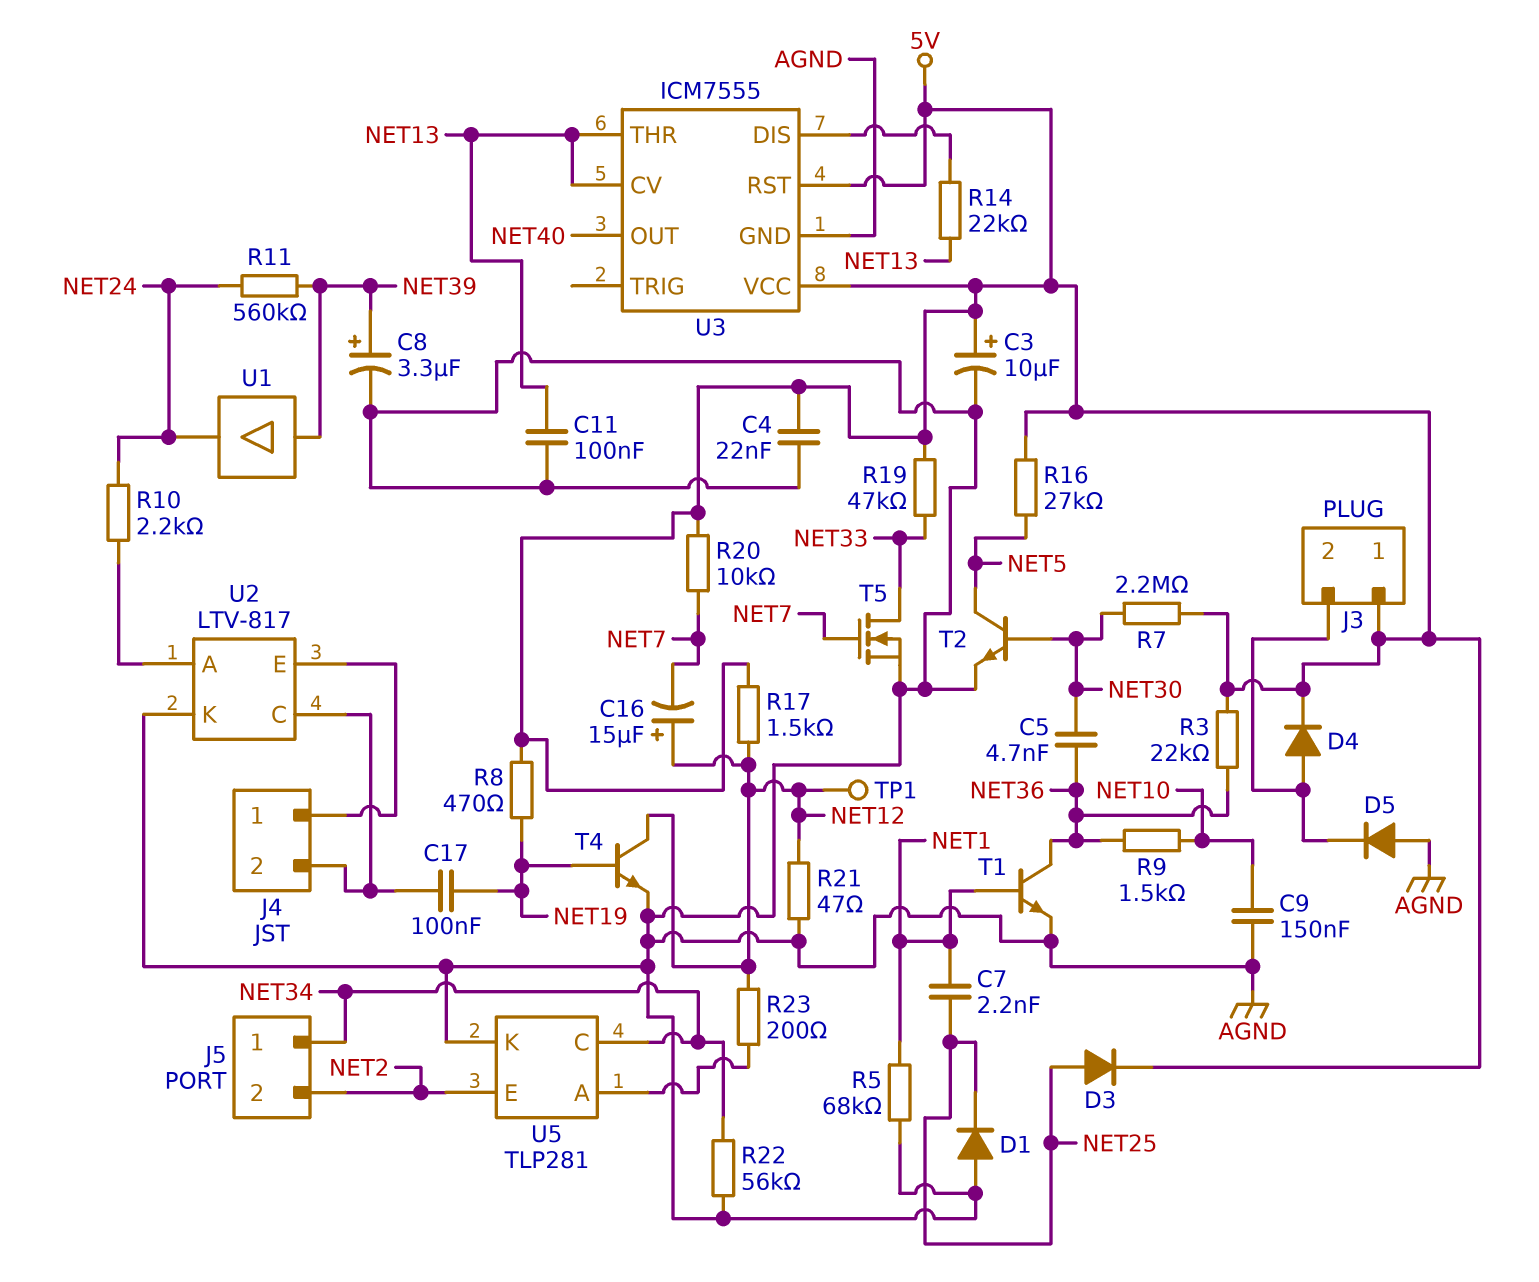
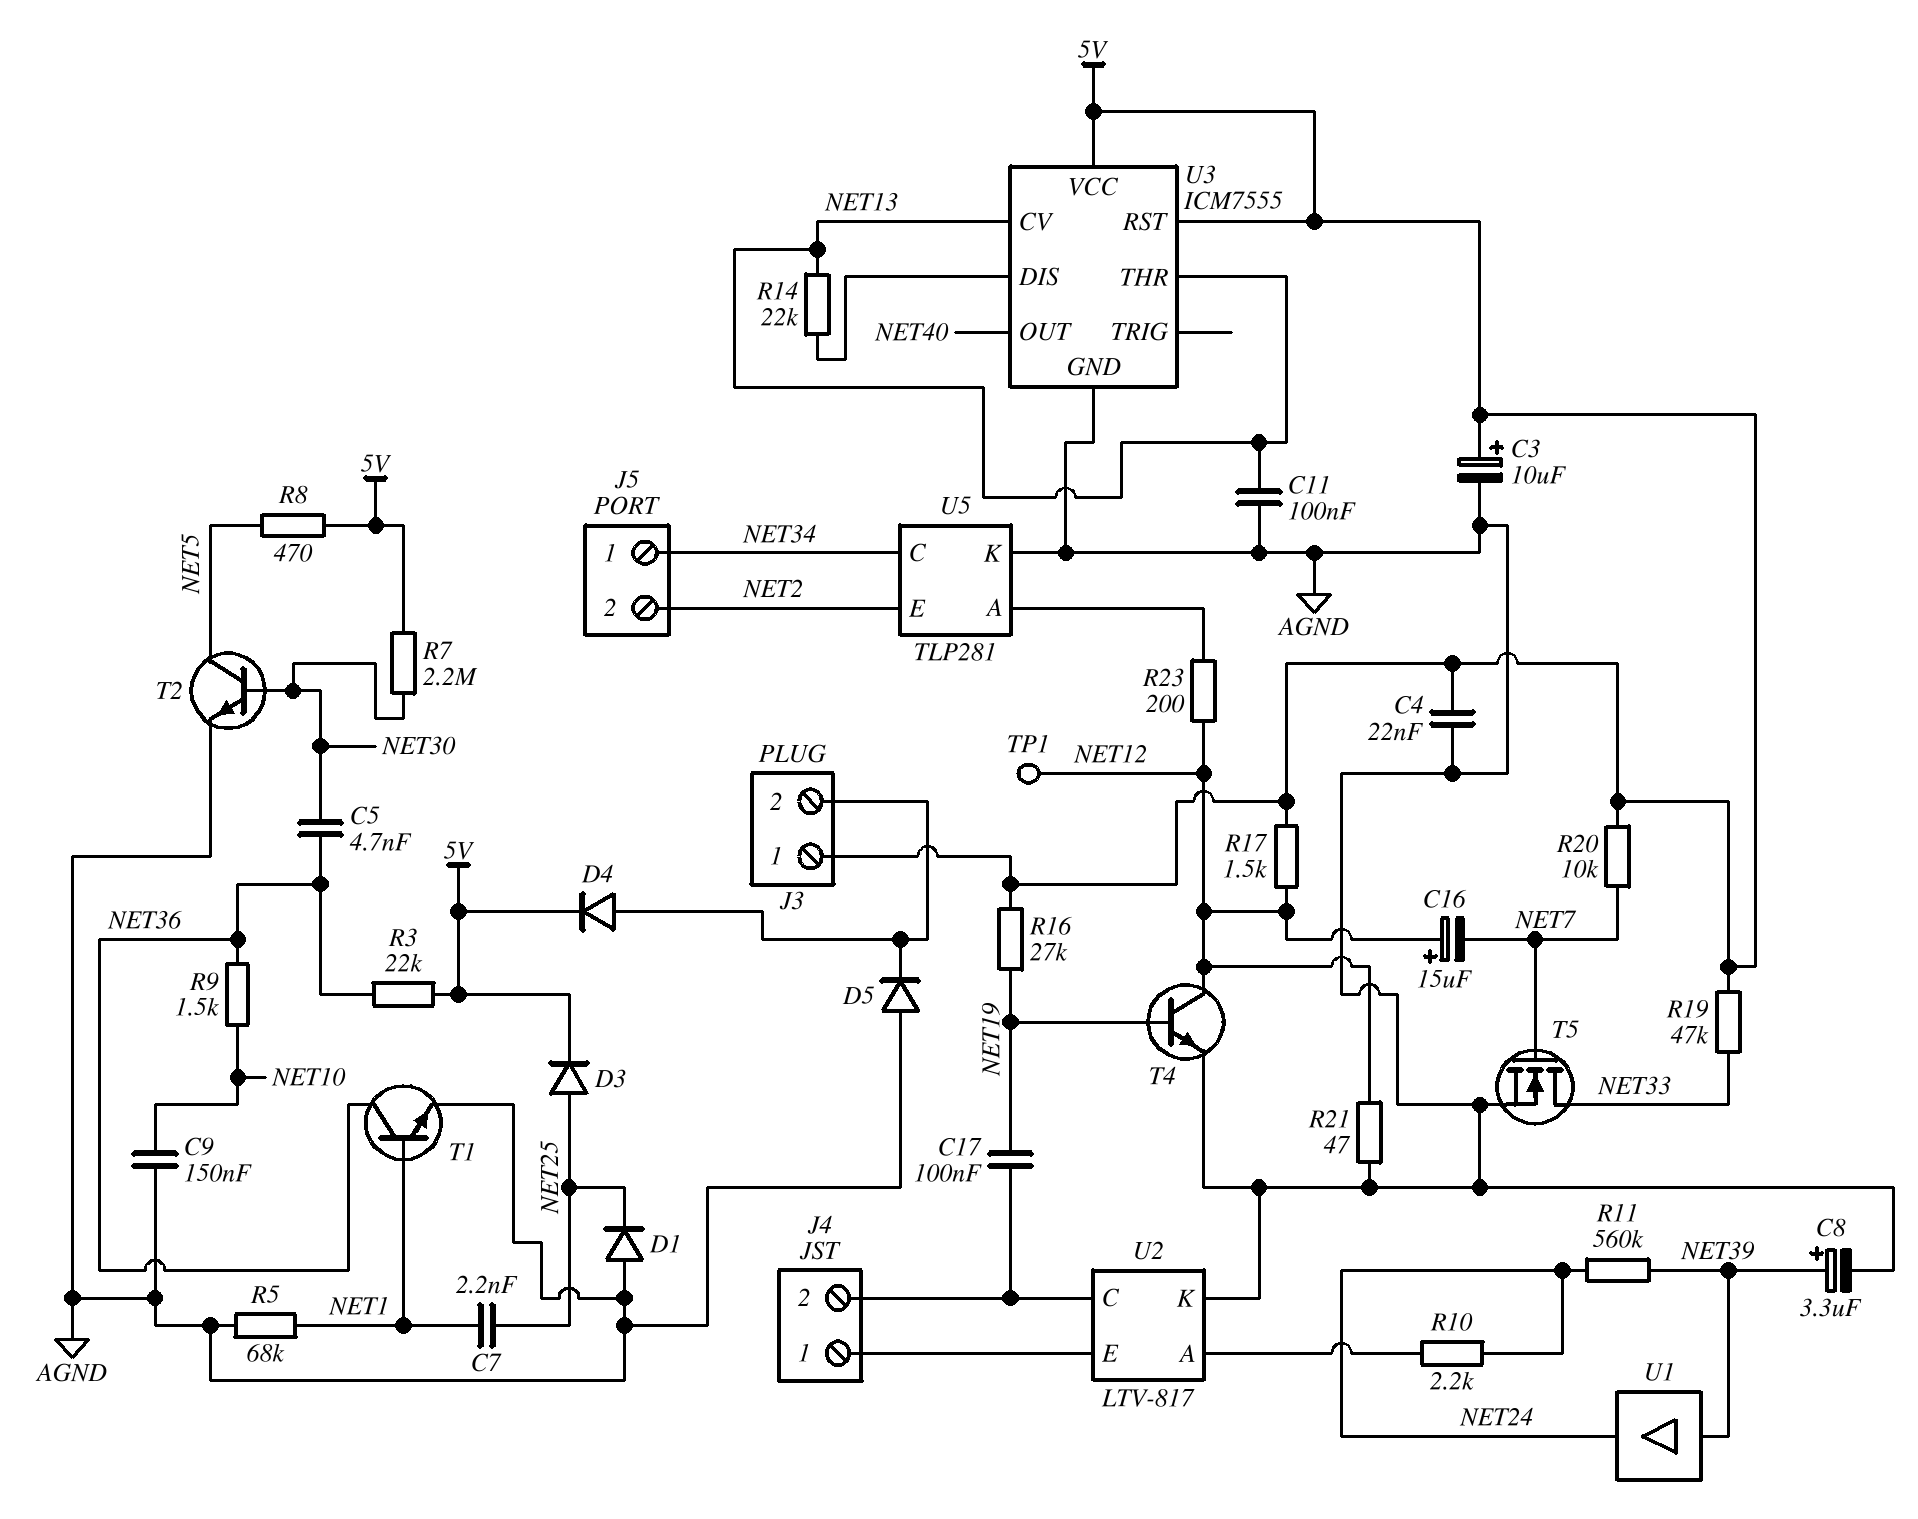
R8: 470 (5V, NET19) -> 470 (5V, NET5)
R16: 27k (5V, NET5) -> 27k (5V, NET19)
R22: 56k (AGND, NET34) -> none

